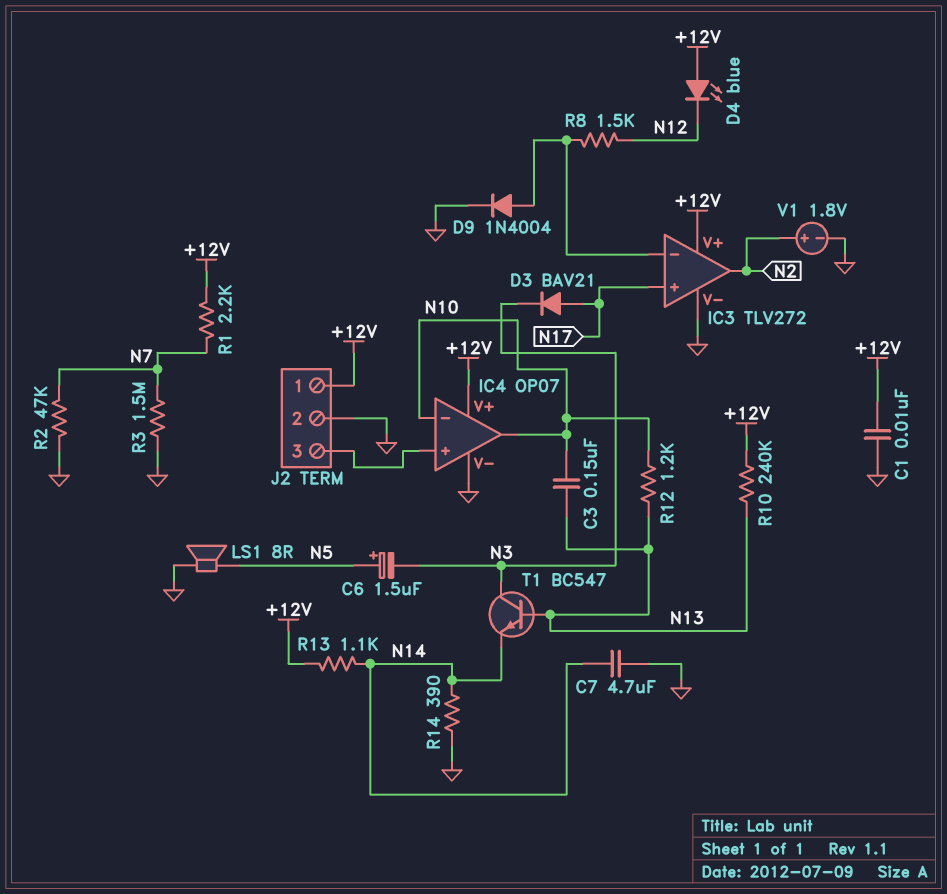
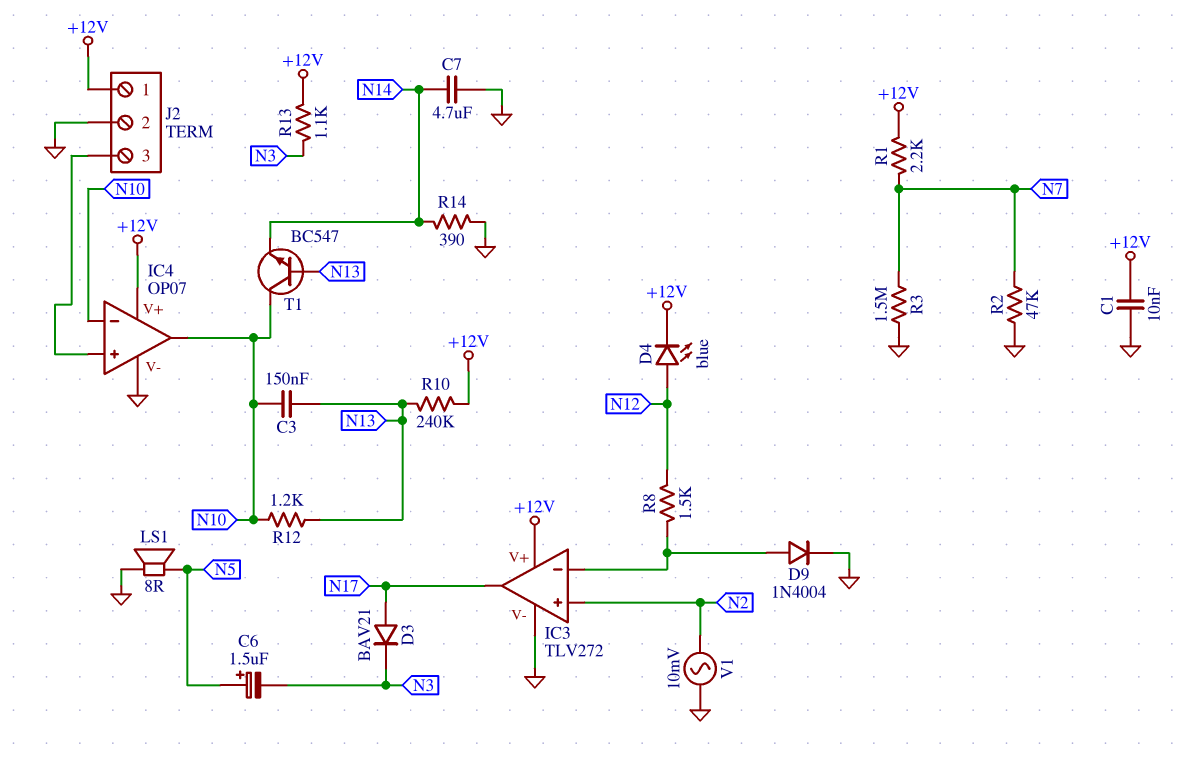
D4: LED blue (A +12V, K N12) -> LED blue (A N12, K +12V)
IC3 pin in+: N17 -> N2
IC3 pin out: N2 -> N17
R13: 1.1k (+12V, N14) -> 1.1k (+12V, N3)
T1: NPN BC547 (B N13, C N3, E N14) -> NPN BC547 (B N13, C N10, E N14)
V1: 1.8V (plus N2, minus GND) -> AC 10mV (GND, N2)

